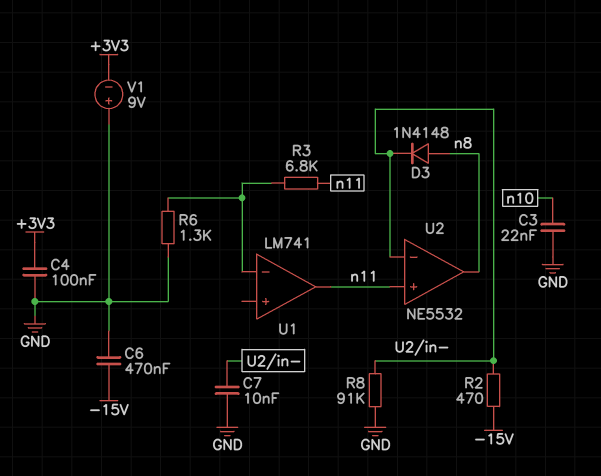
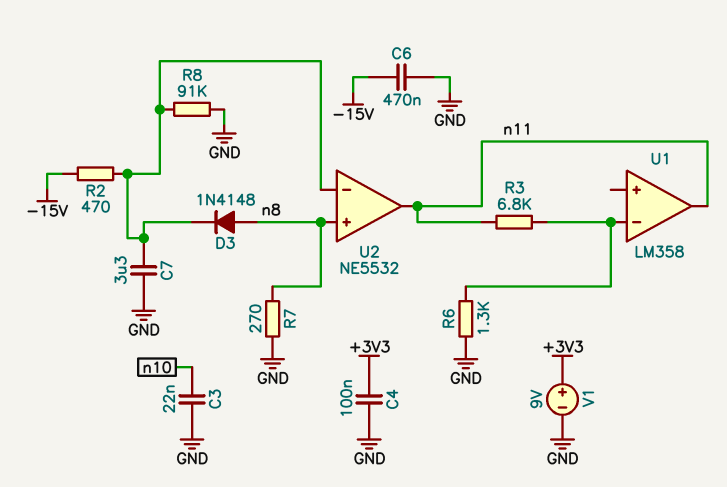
C7: 10nF (GND, U2/in-) -> 3.3uF (GND, U2/in-)
R7: none -> 270 (GND, n8)
U1: LM741 -> LM358
U2 pin in+: n11 -> n8
U2 pin out: n8 -> n11
V1: 9V (plus GND, minus +3V3) -> 9V (plus +3V3, minus GND)

